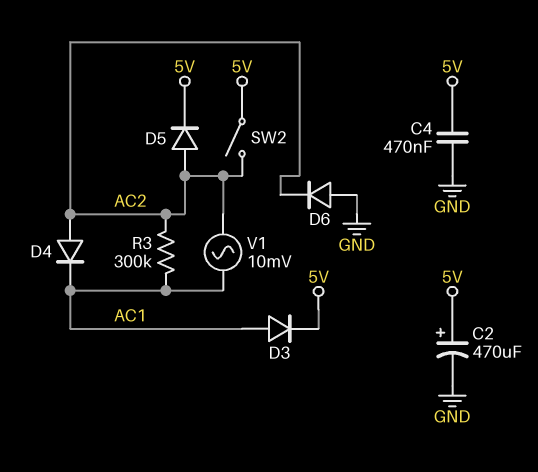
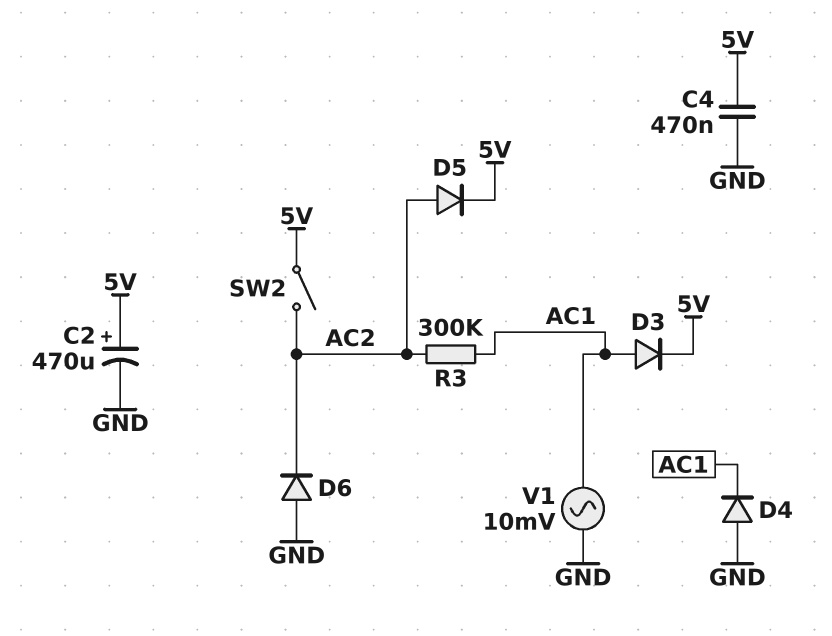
D4: diode (A AC2, K AC1) -> diode (A GND, K AC1)
V1: AC 10mV (AC1, AC2) -> AC 10mV (AC1, GND)

